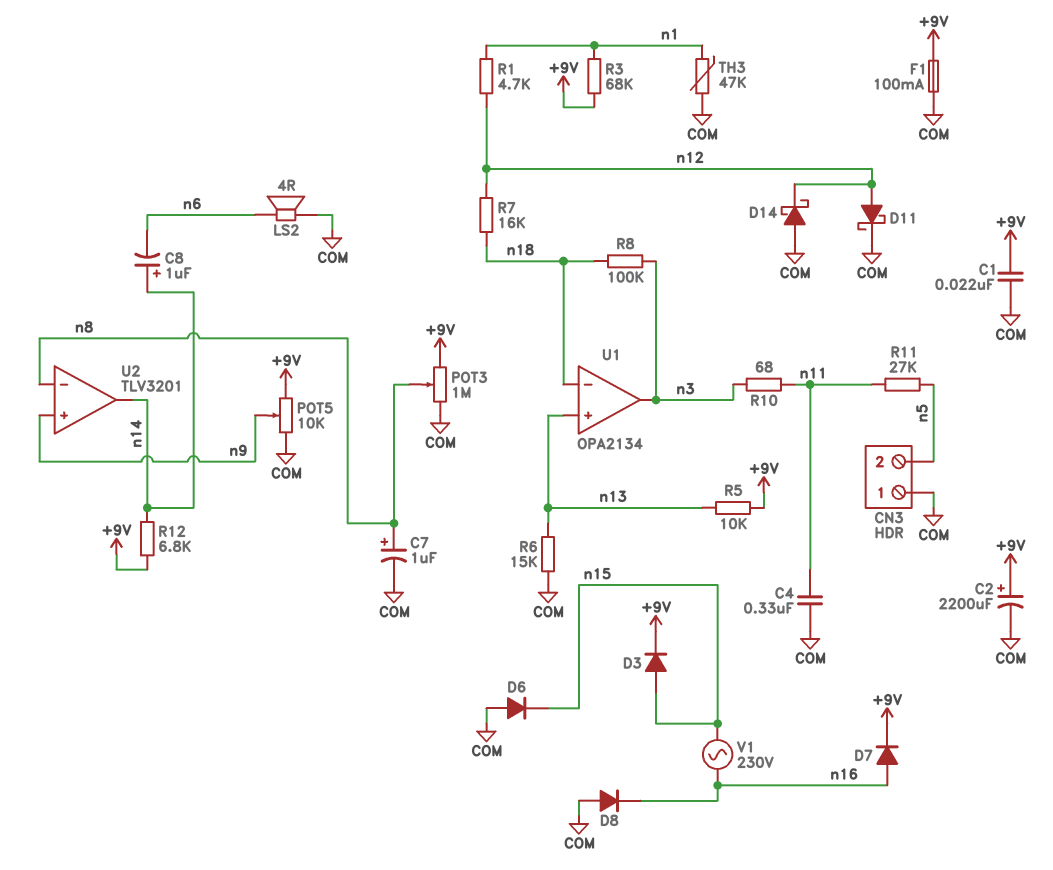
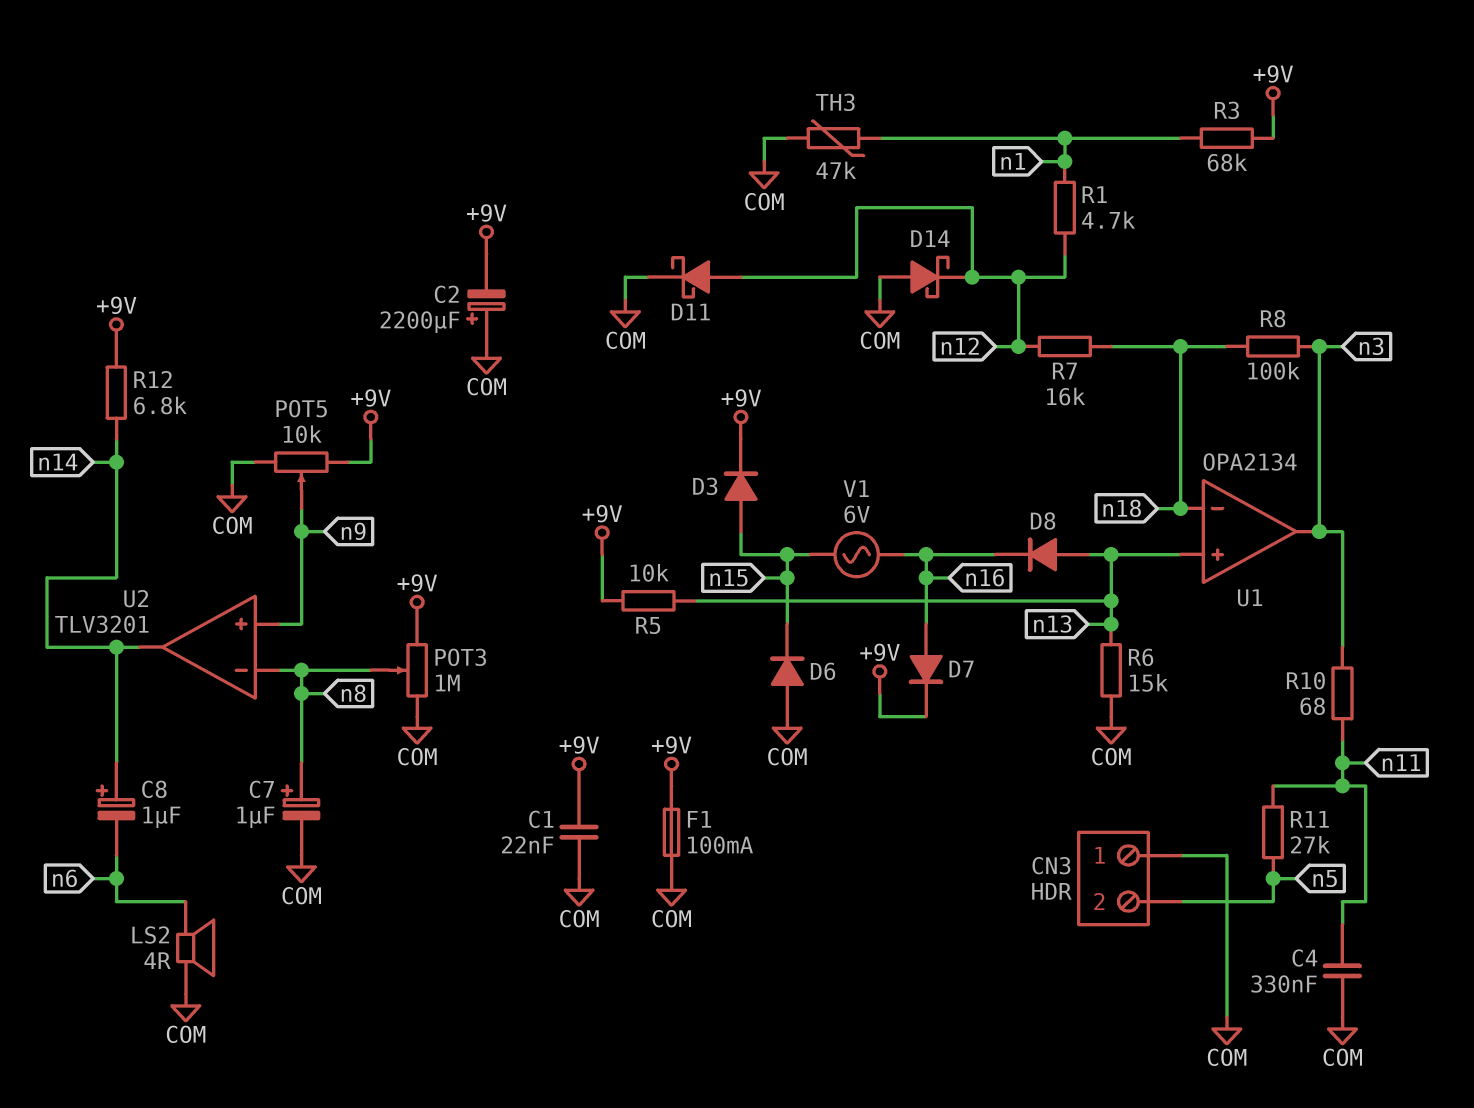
C2: 2200uF (plus +9V, minus COM) -> 2200uF (plus COM, minus +9V)
D8: diode (A COM, K n16) -> diode (A n13, K n16)
V1: AC 230V (n15, n16) -> AC 6V (n15, n16)

